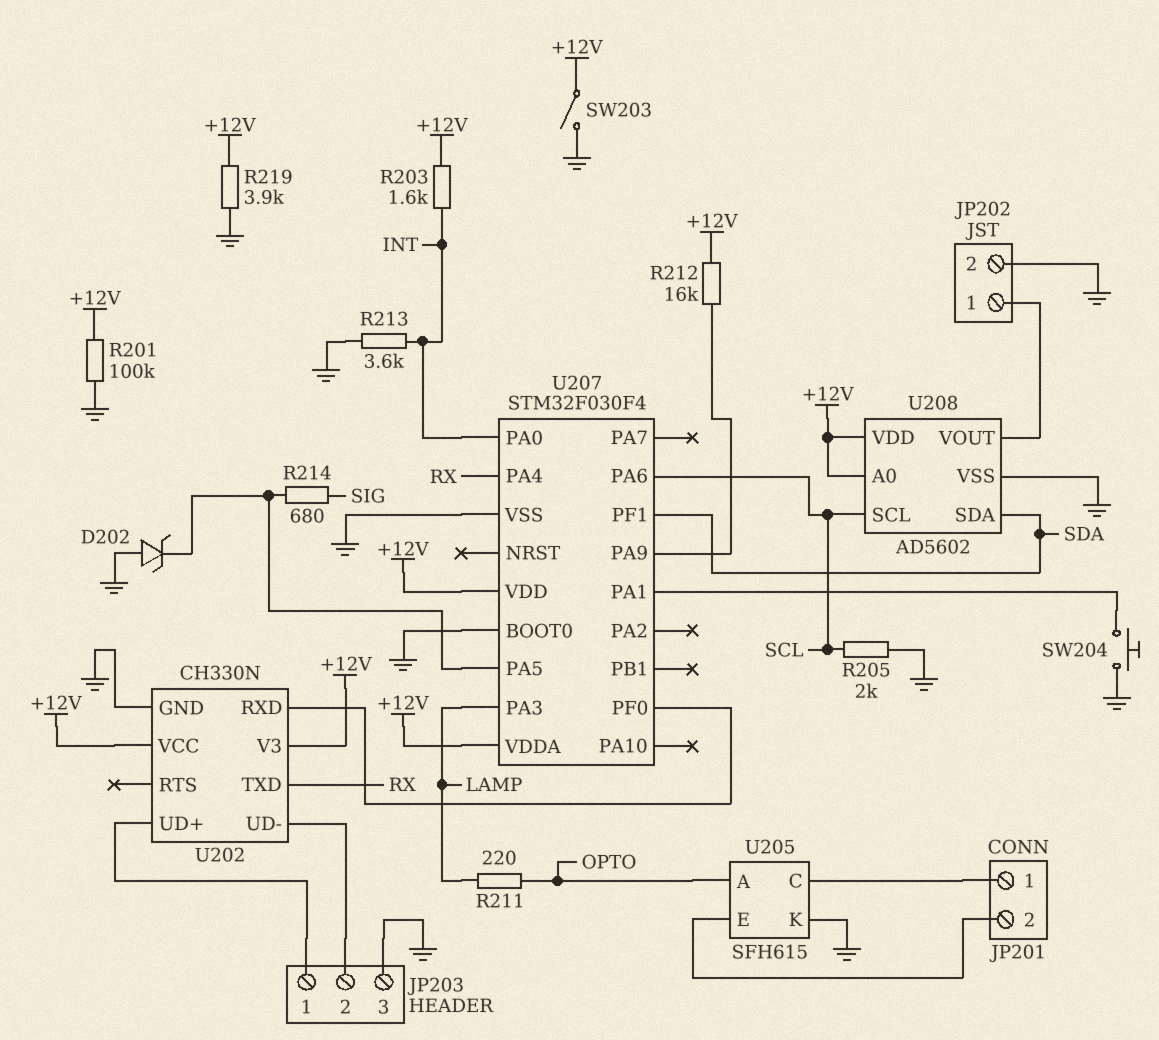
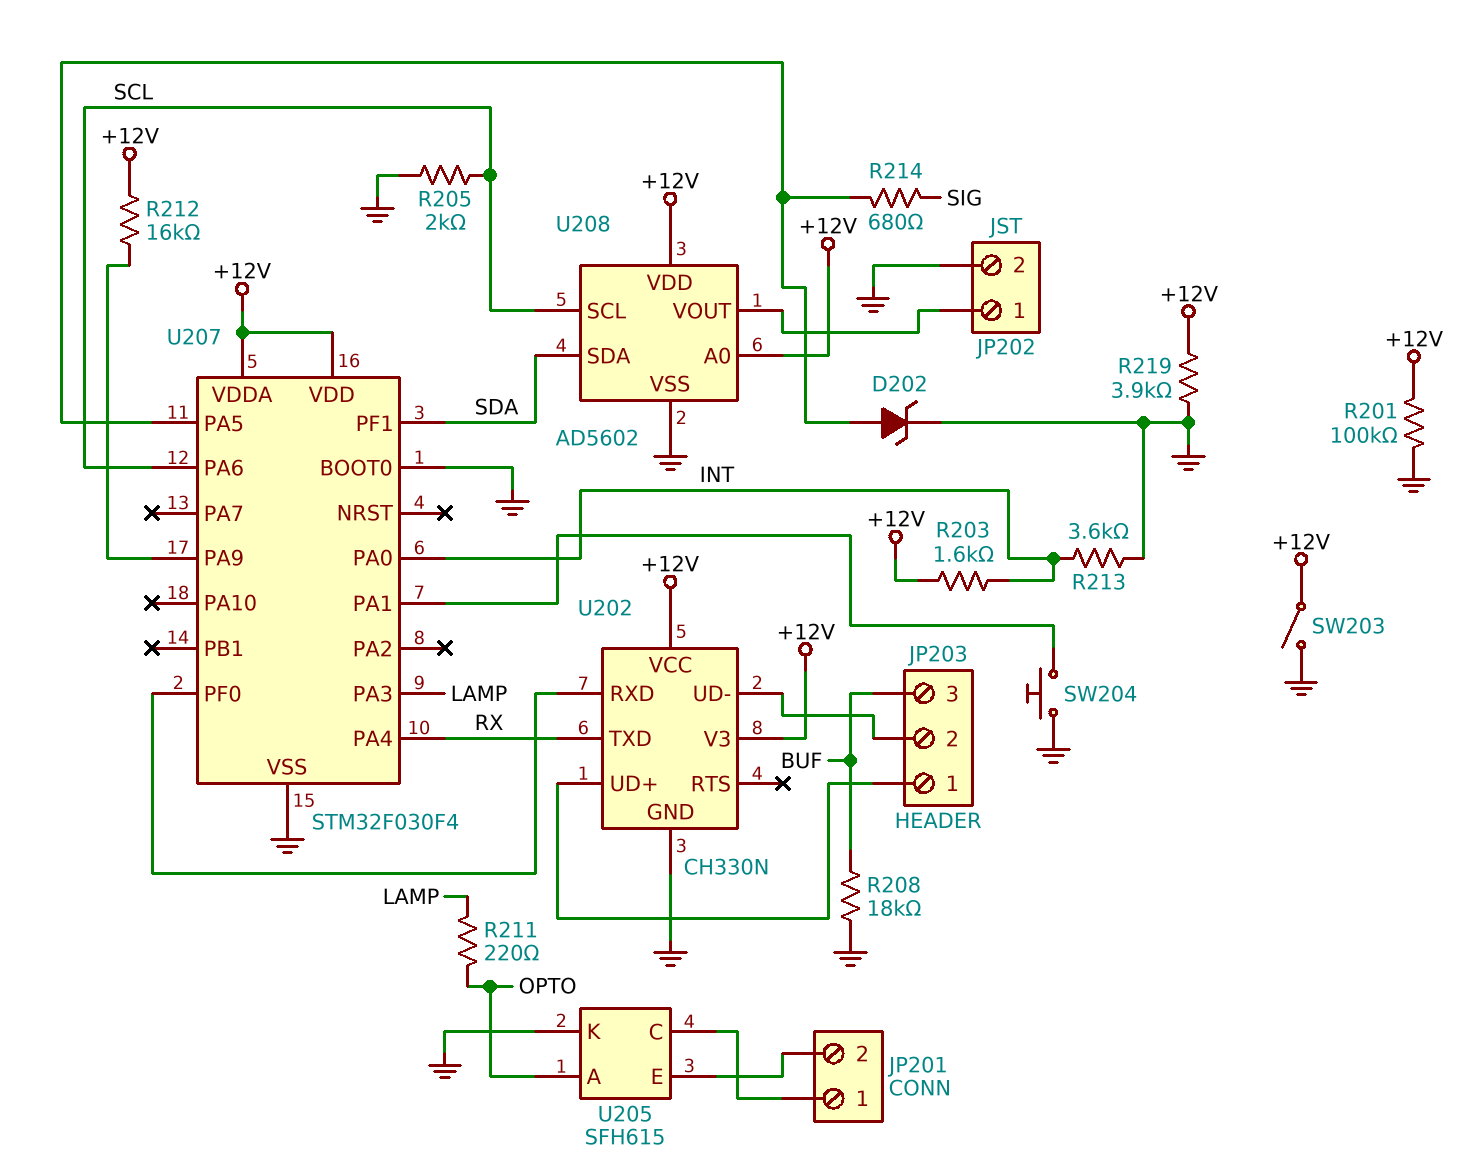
D202: zener (A GND, K U207/PA5) -> zener (A U207/PA5, K GND)
JP203 pin 3: GND -> BUF
R208: none -> 18k (BUF, GND)

